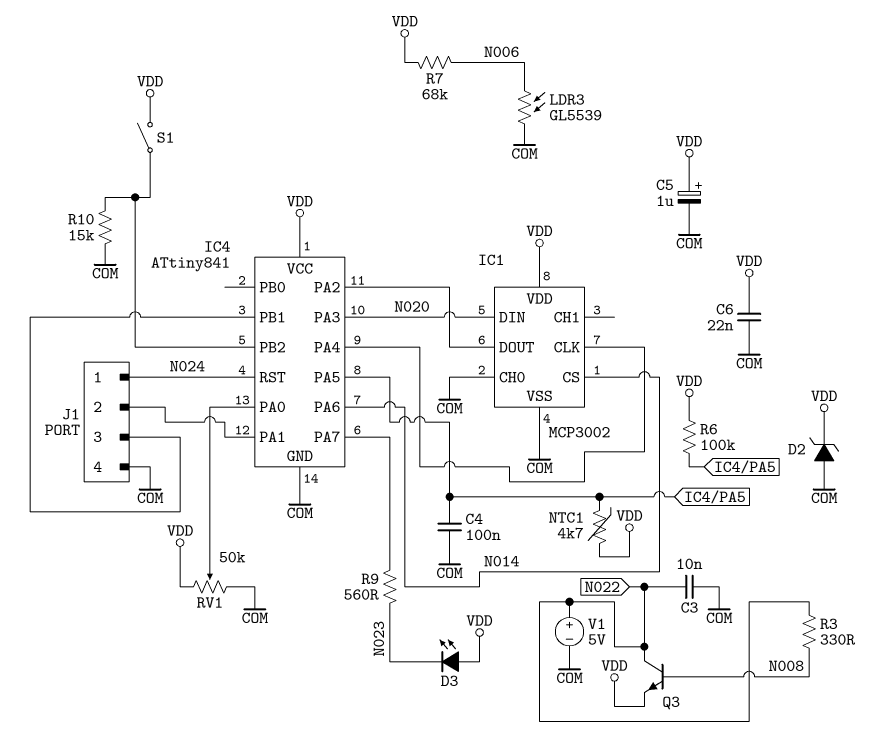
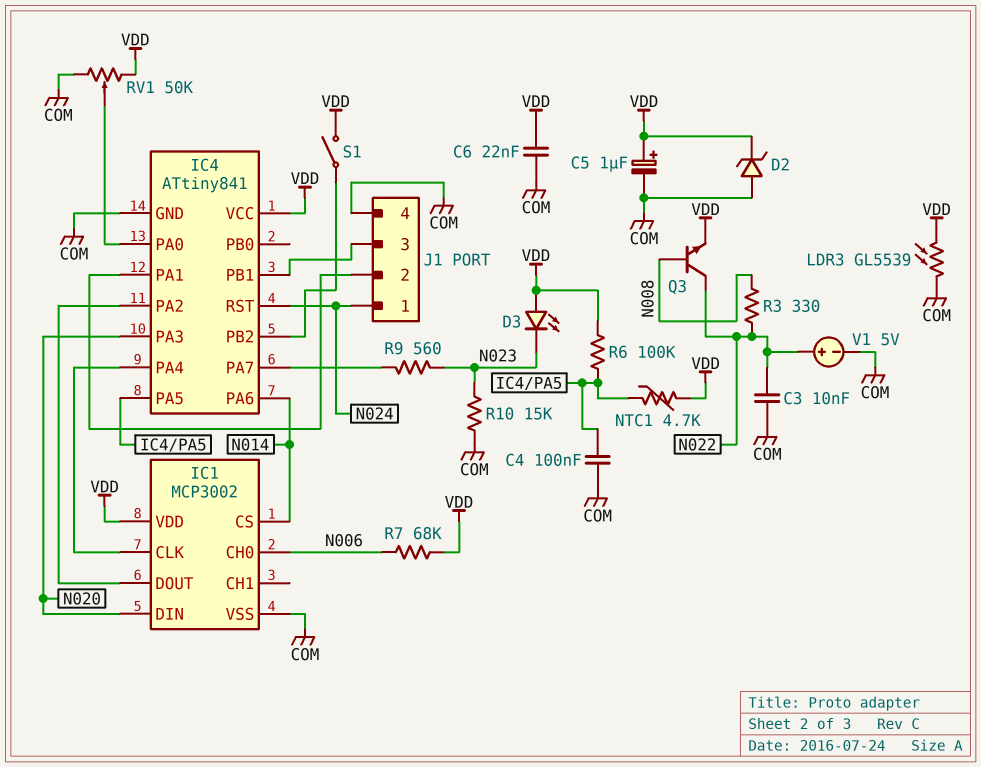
IC1 pin CH0: COM -> N006
LDR3: GL5539 (COM, N006) -> GL5539 (COM, VDD)
R10: 15k (COM, IC4/PB2) -> 15k (COM, N023)

